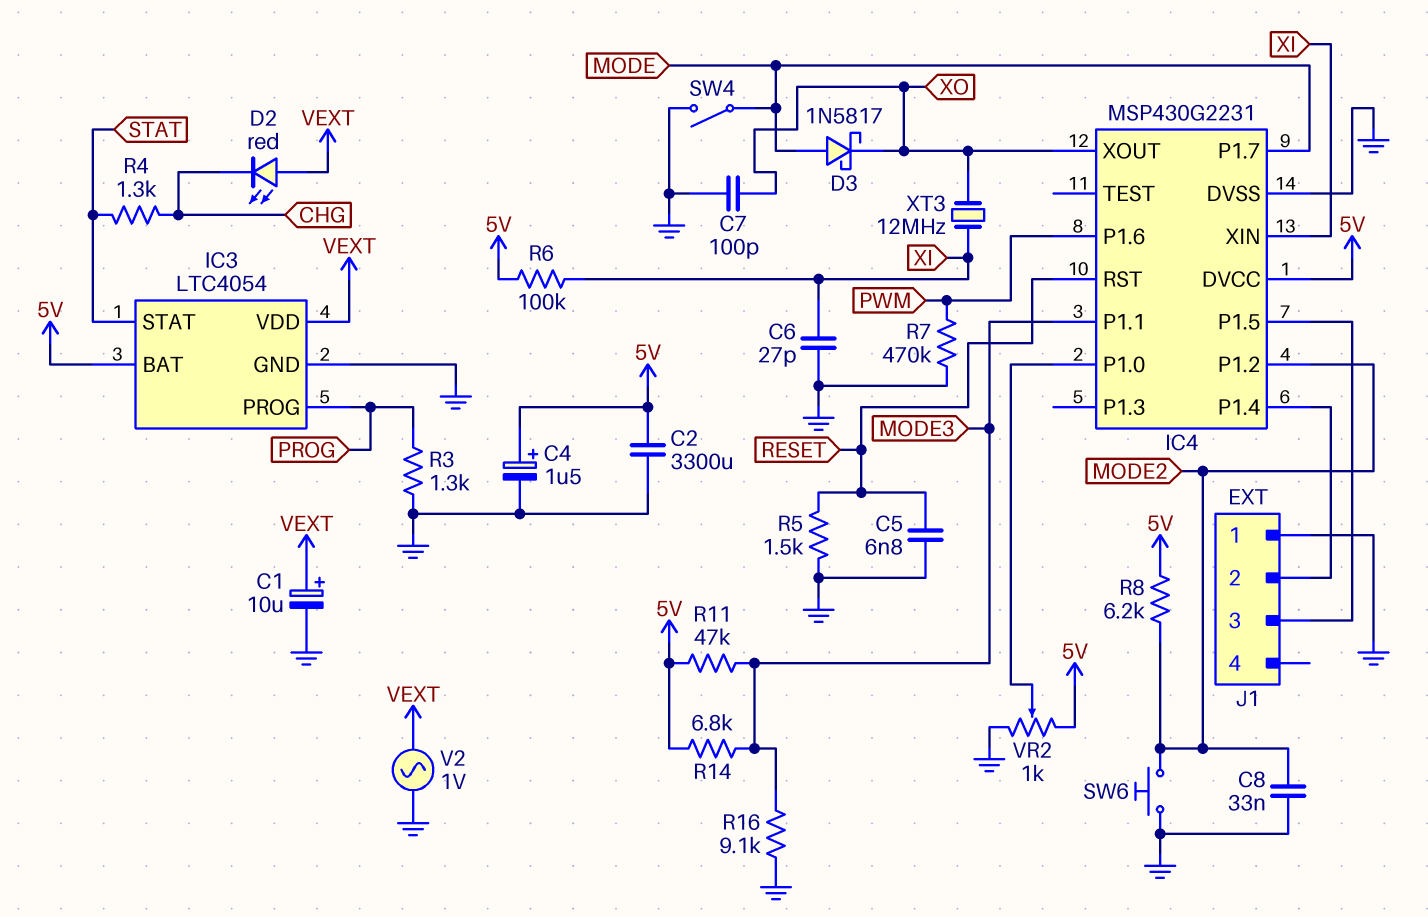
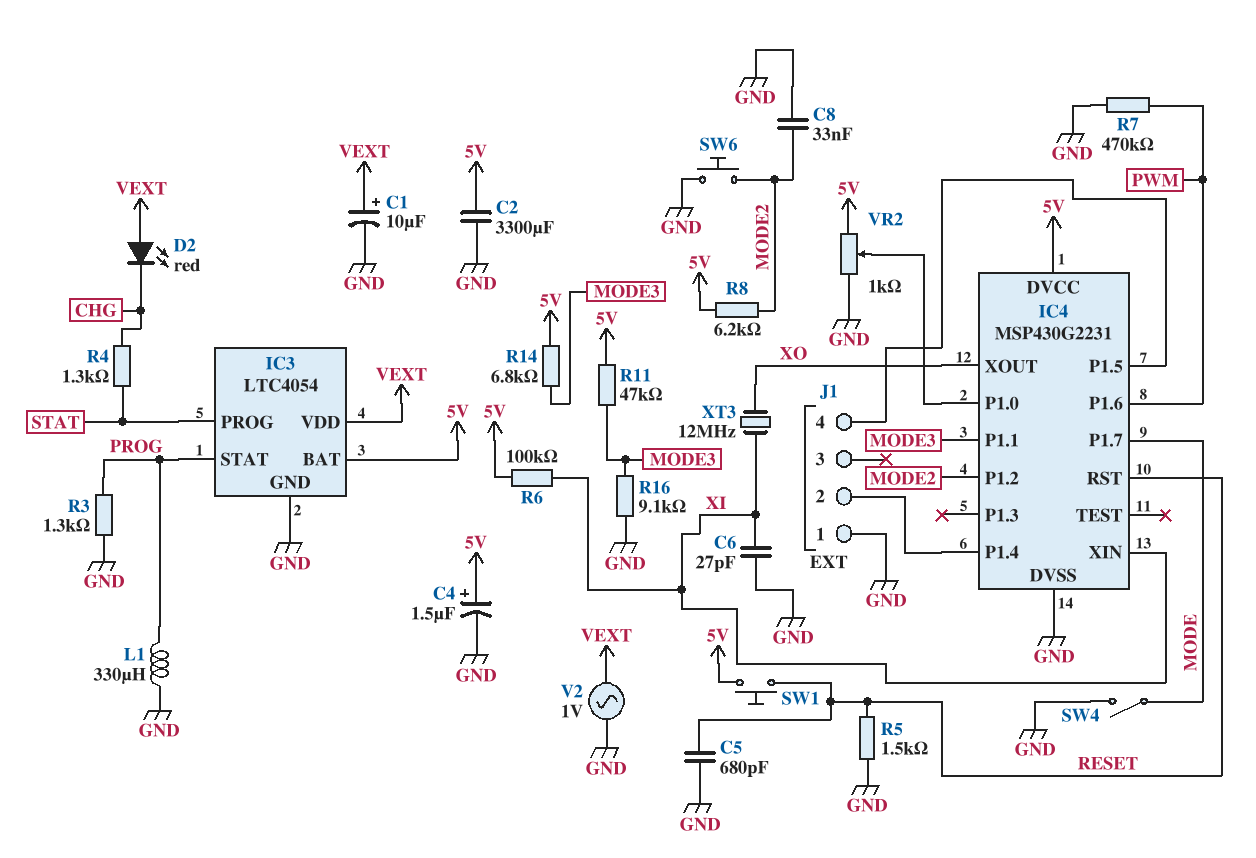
C5: 6.8nF (GND, RESET) -> 680pF (GND, RESET)
C7: 100pF (GND, XO) -> none
D3: schottky 1N5817 (A MODE, K XO) -> none
IC3 pin PROG: PROG -> STAT
IC3 pin STAT: STAT -> PROG
J1 pin 3: IC4/P1.5 -> none
J1 pin 4: none -> IC4/P1.5
L1: none -> 330uH (GND, PROG)
SW1: none -> button (5V, RESET)

